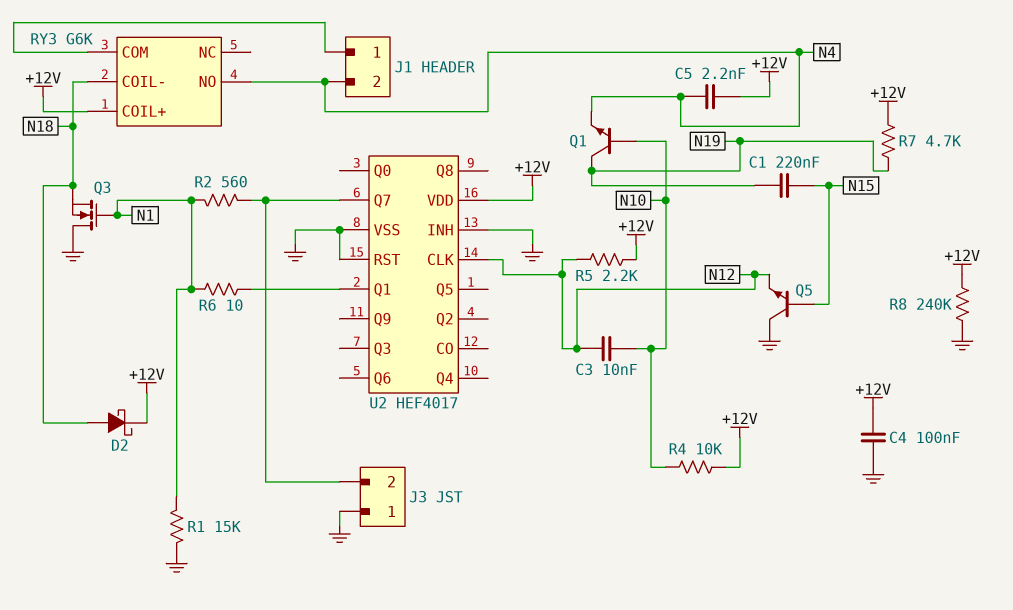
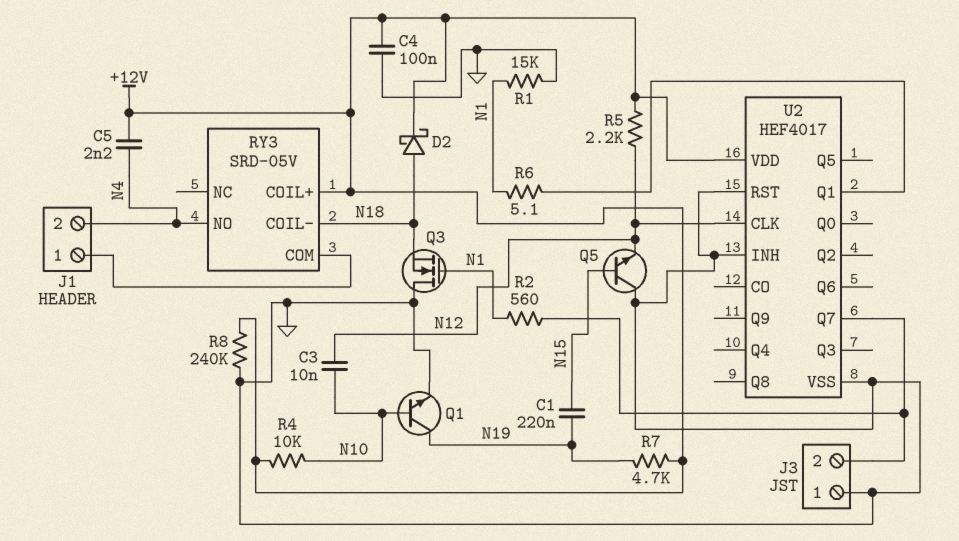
Q1: NPN (B N10, C N19, E N4) -> NPN (B N10, C N19, E GND)
R6: 10 (N1, U2/Q1) -> 5.1 (N1, U2/Q1)
RY3: G6K -> SRD-05V

